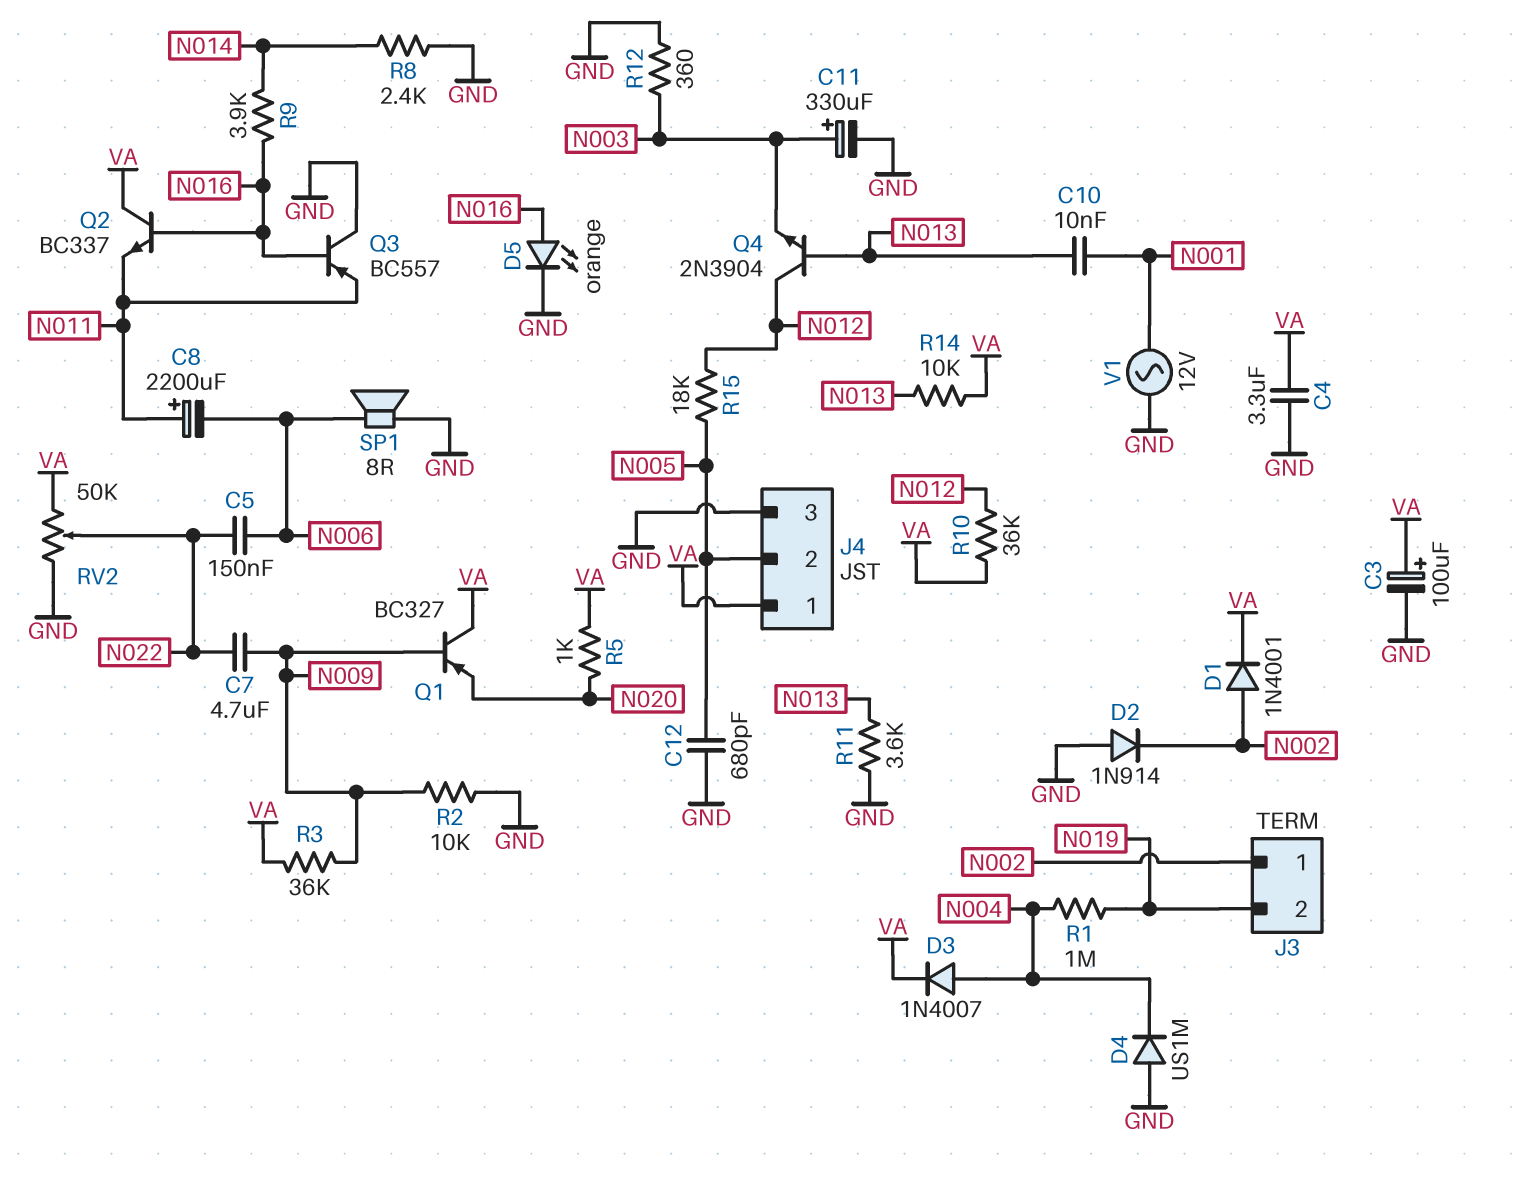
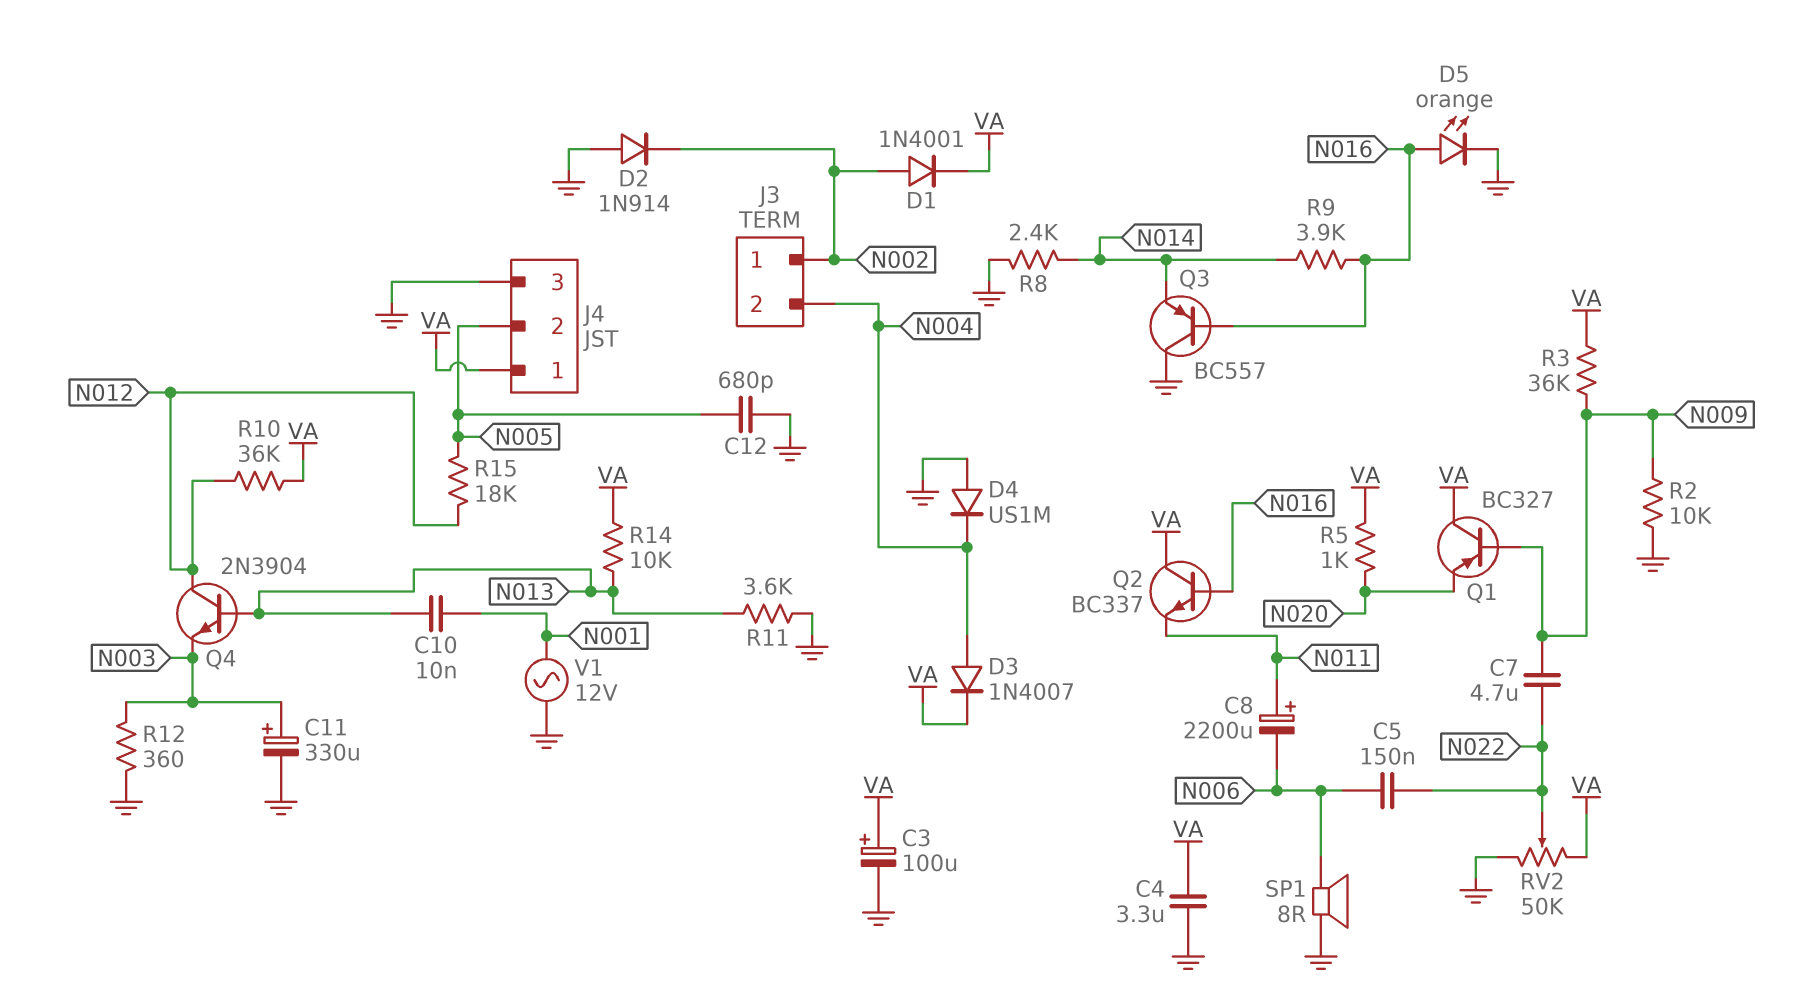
J3 pin 2: N019 -> N004
Q3: PNP BC557 (B N016, C GND, E N011) -> PNP BC557 (B N016, C GND, E N014)
R1: 1M (N004, N019) -> none

